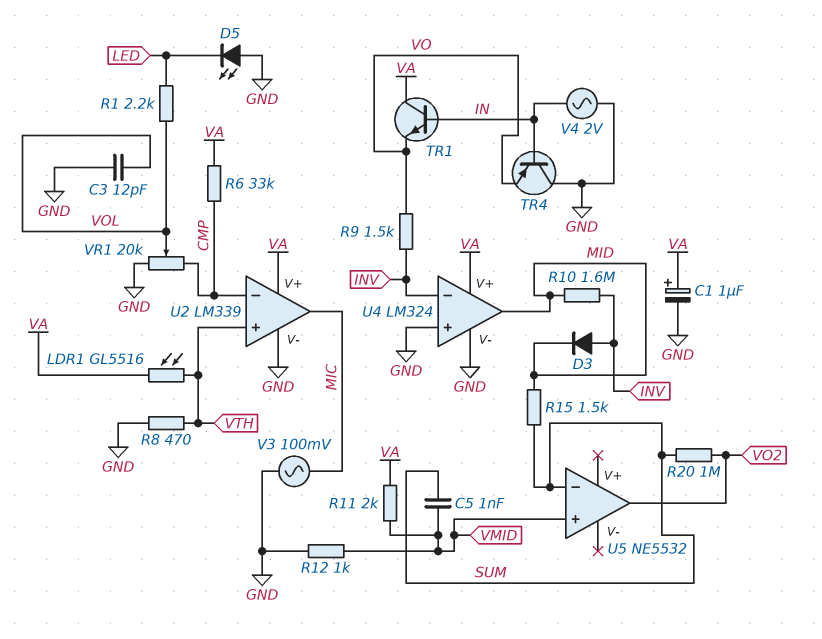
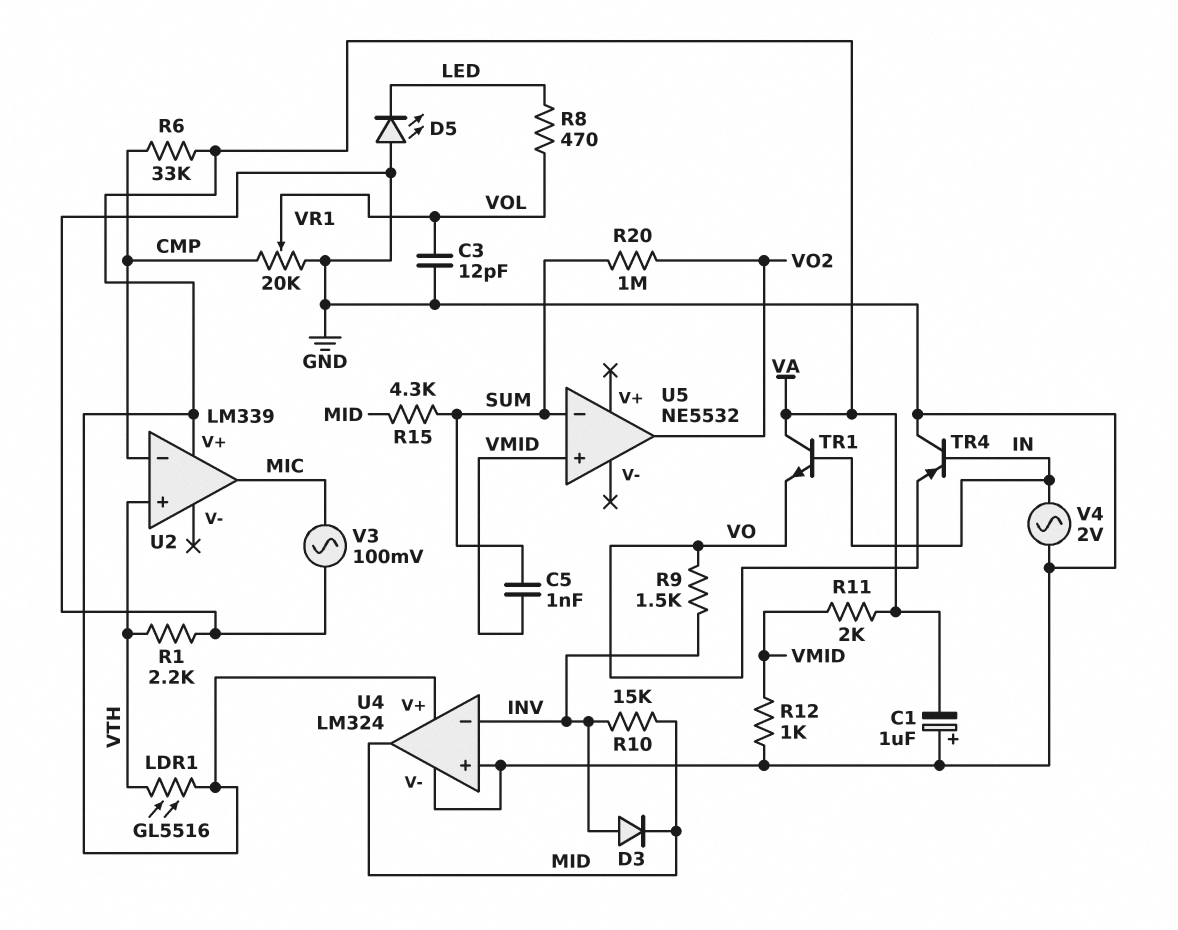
C1: 1uF (plus VA, minus GND) -> 1uF (plus GND, minus VA)
R1: 2.2k (LED, VOL) -> 2.2k (GND, VTH)
R8: 470 (GND, VTH) -> 470 (LED, VOL)
R10: 1.6M (INV, MID) -> 15k (INV, MID)
R15: 1.5k (MID, SUM) -> 4.3k (MID, SUM)
U2 pin V-: GND -> none

